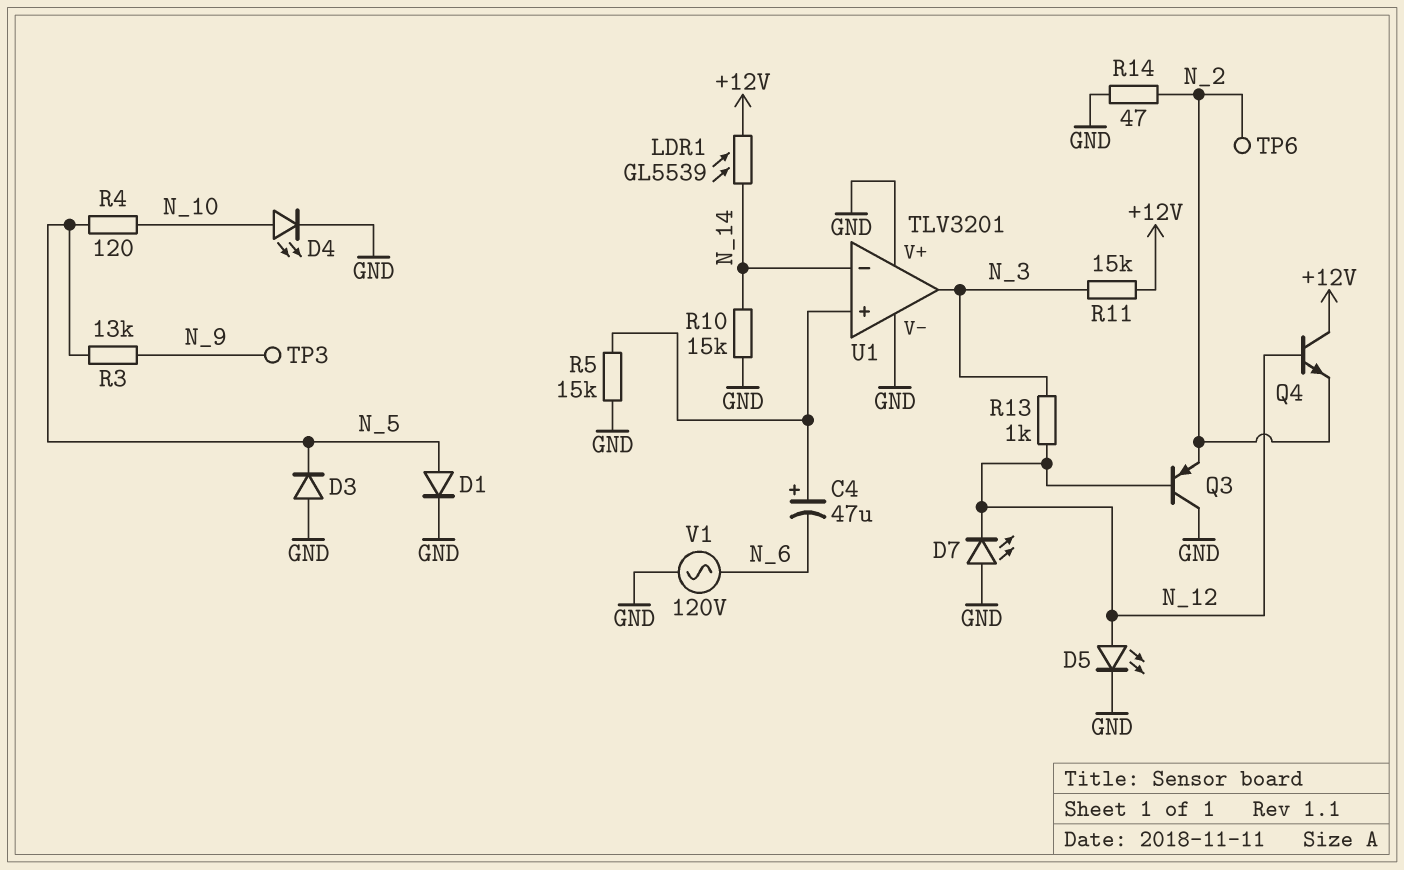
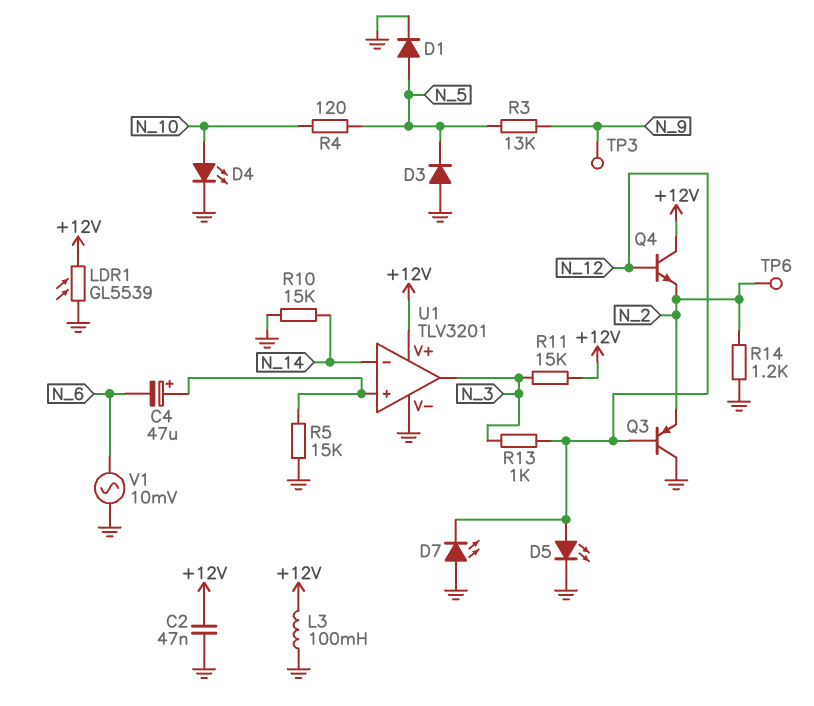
C2: none -> 47nF (+12V, GND)
L3: none -> 100mH (+12V, GND)
LDR1: GL5539 (+12V, N_14) -> GL5539 (+12V, GND)
R14: 47 (GND, N_2) -> 1.2k (GND, N_2)
U1 pin V+: GND -> +12V
V1: AC 120V (GND, N_6) -> AC 10mV (GND, N_6)

